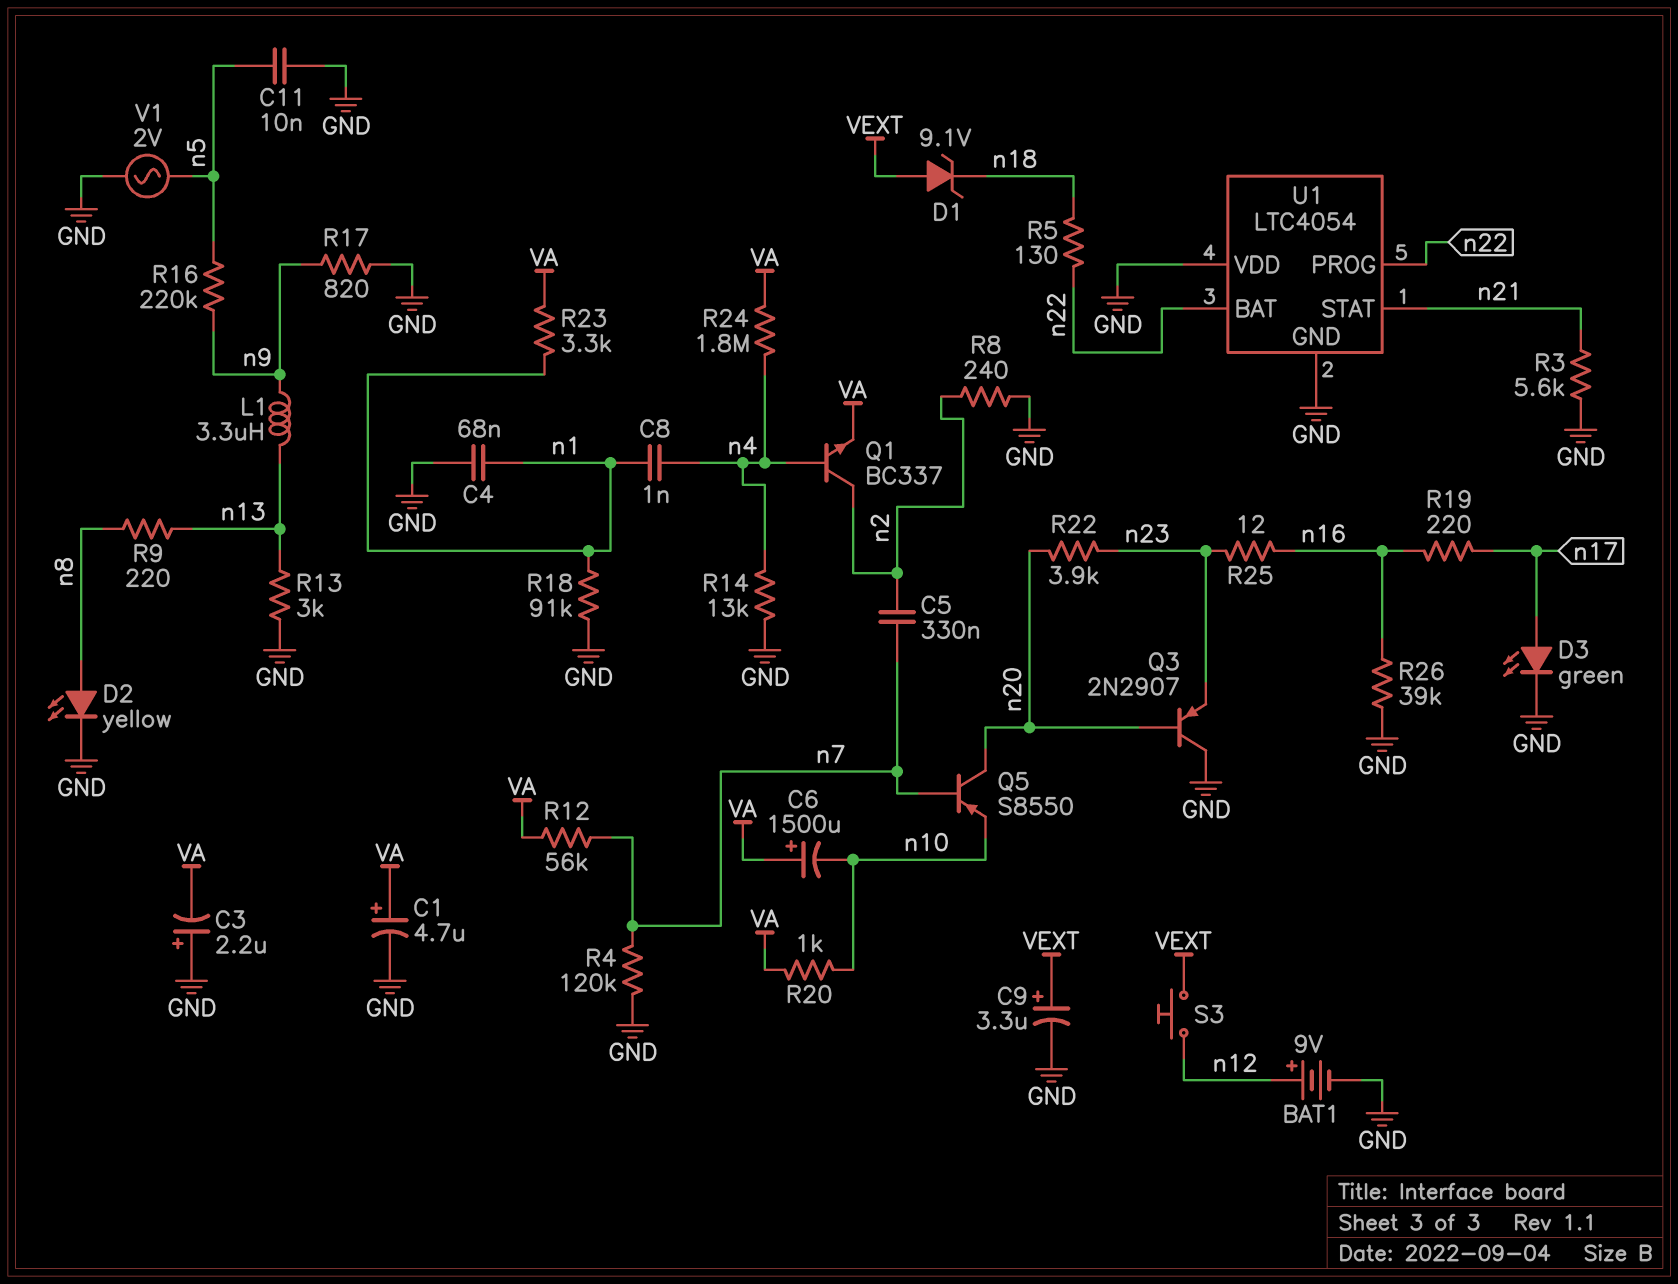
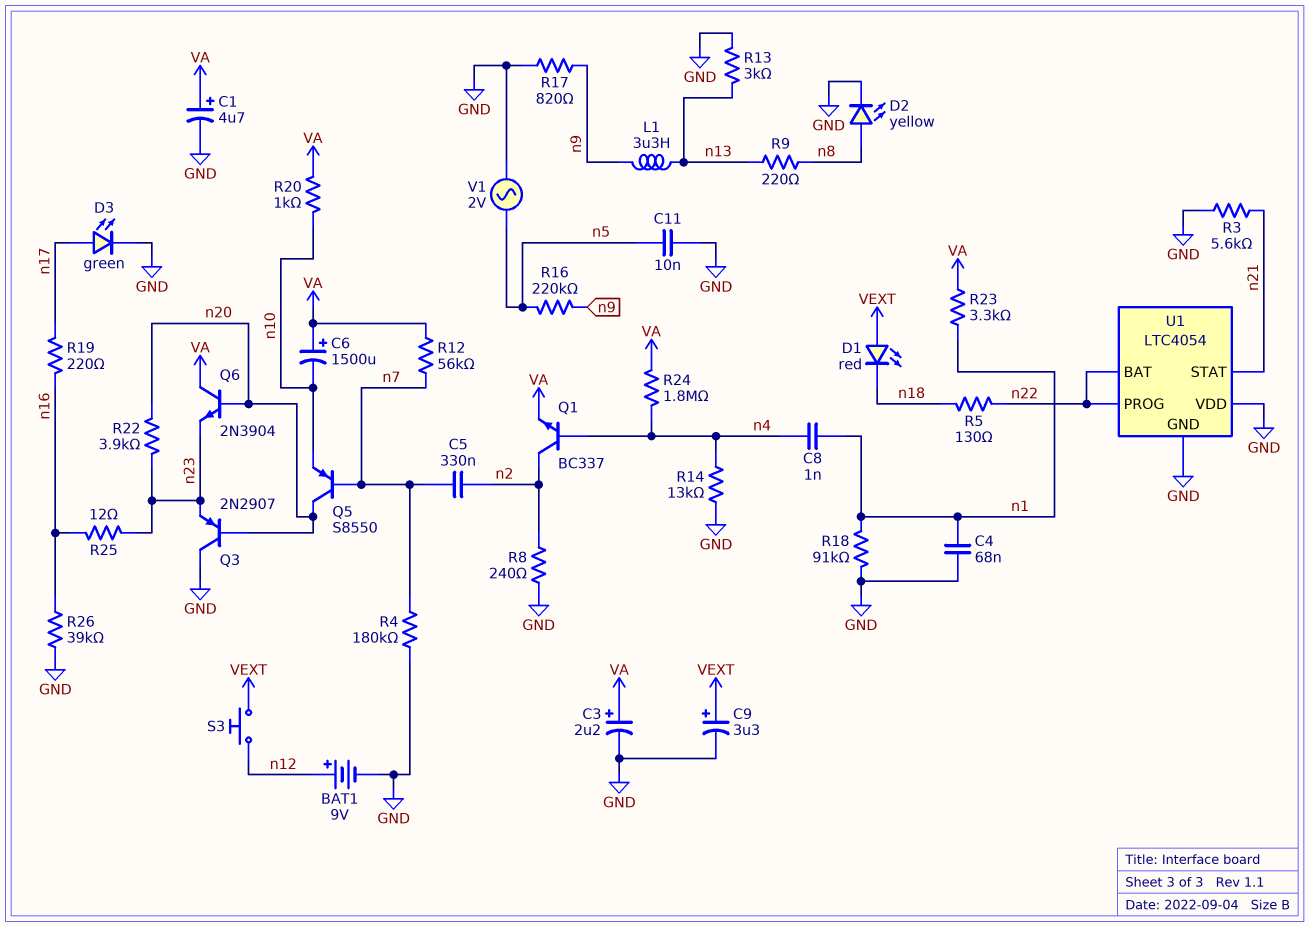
C3: 2.2uF (plus GND, minus VA) -> 2.2uF (plus VA, minus GND)
D1: zener 9.1V (A VEXT, K n18) -> LED red (A VEXT, K n18)
Q6: none -> NPN 2N3904 (B n20, C VA, E n23)
R4: 120k (GND, n7) -> 180k (GND, n7)

